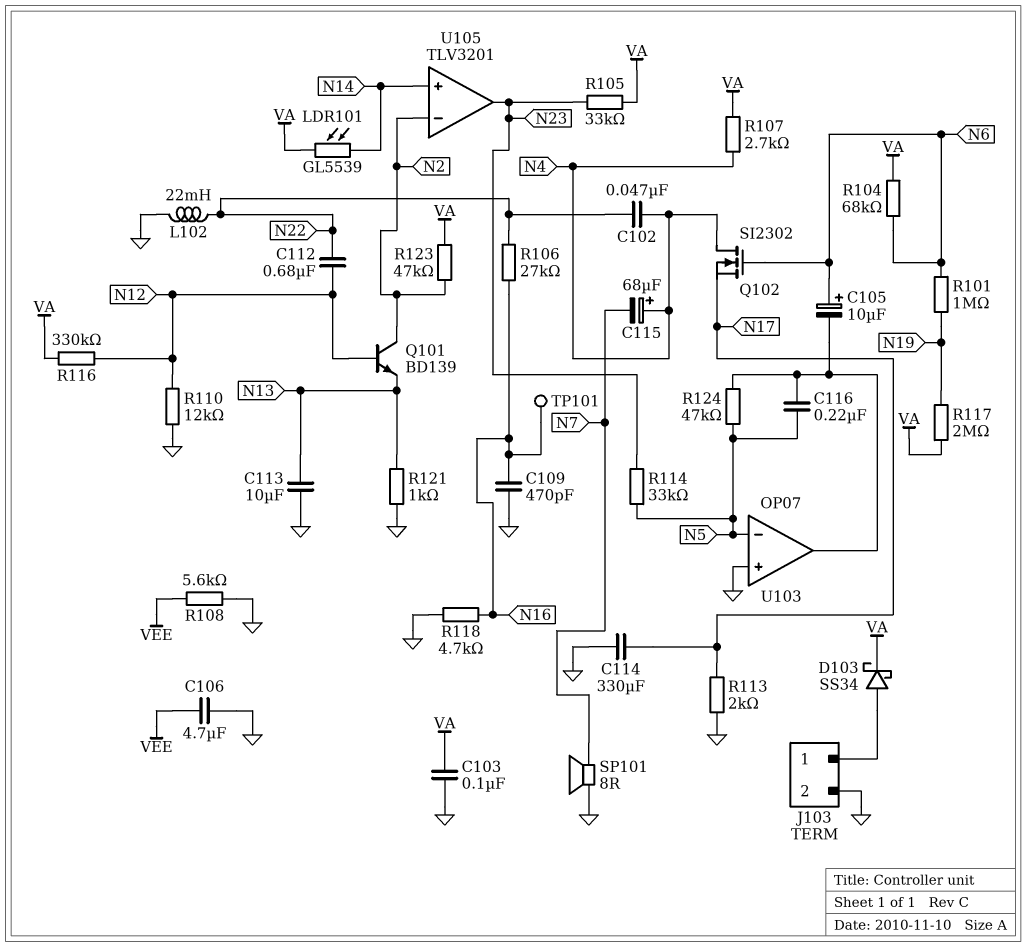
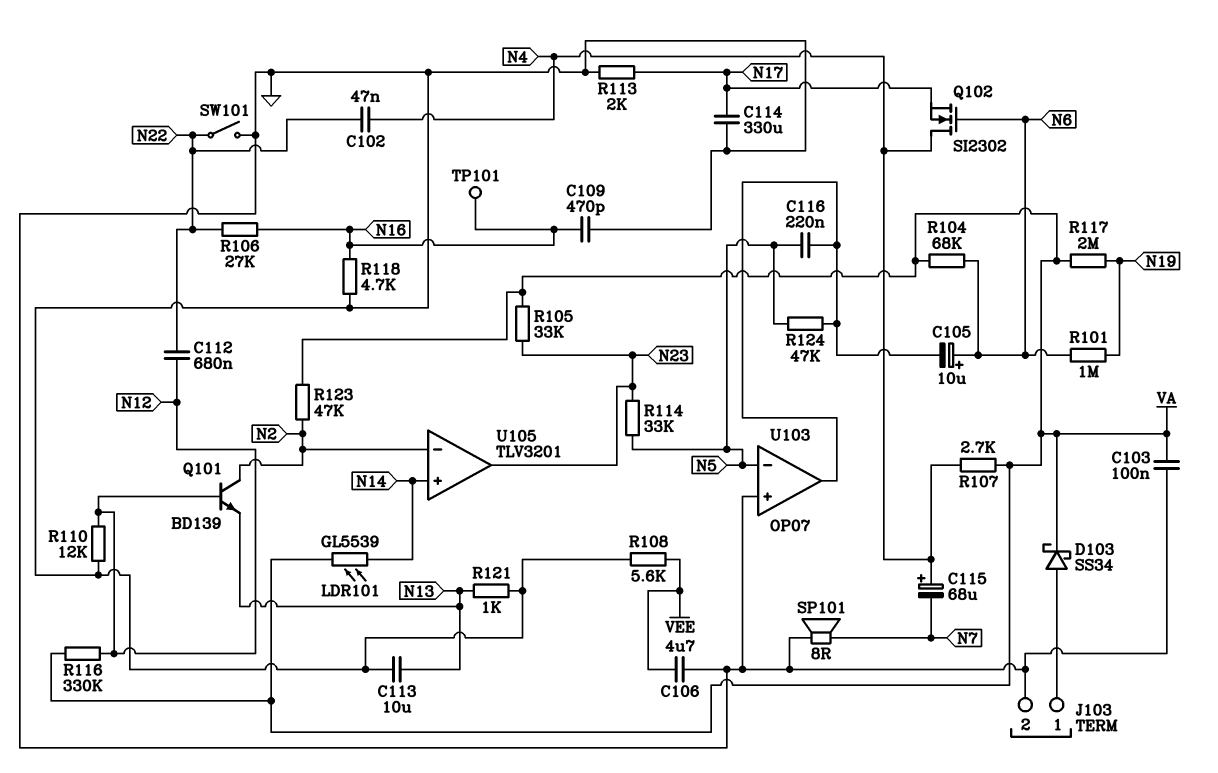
L102: 22mH (GND, N22) -> none
SW101: none -> switch (GND, N22)

